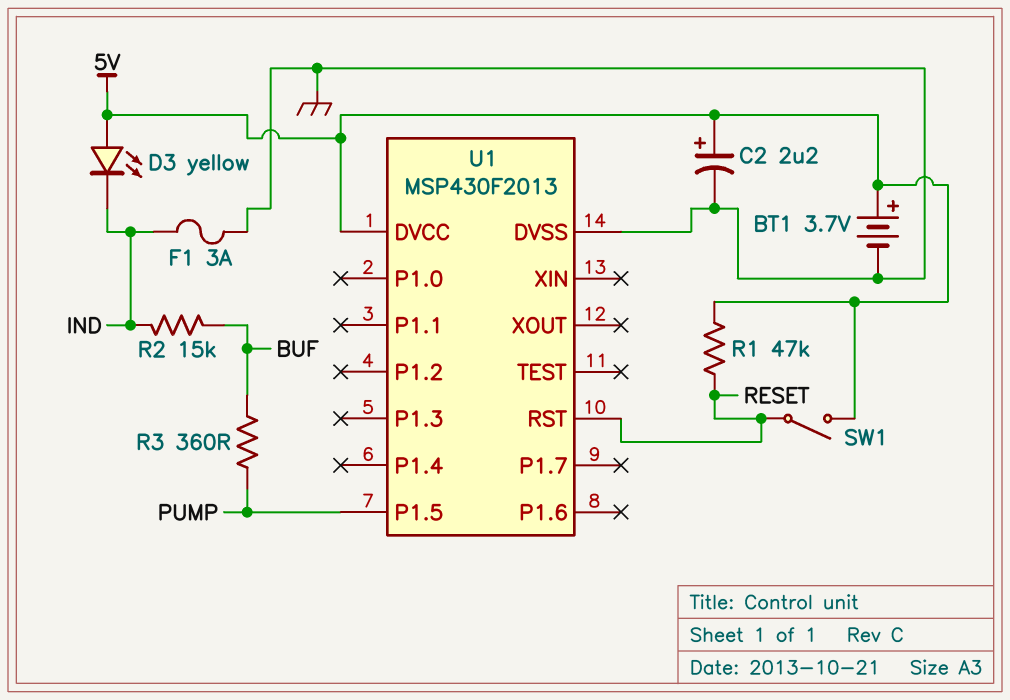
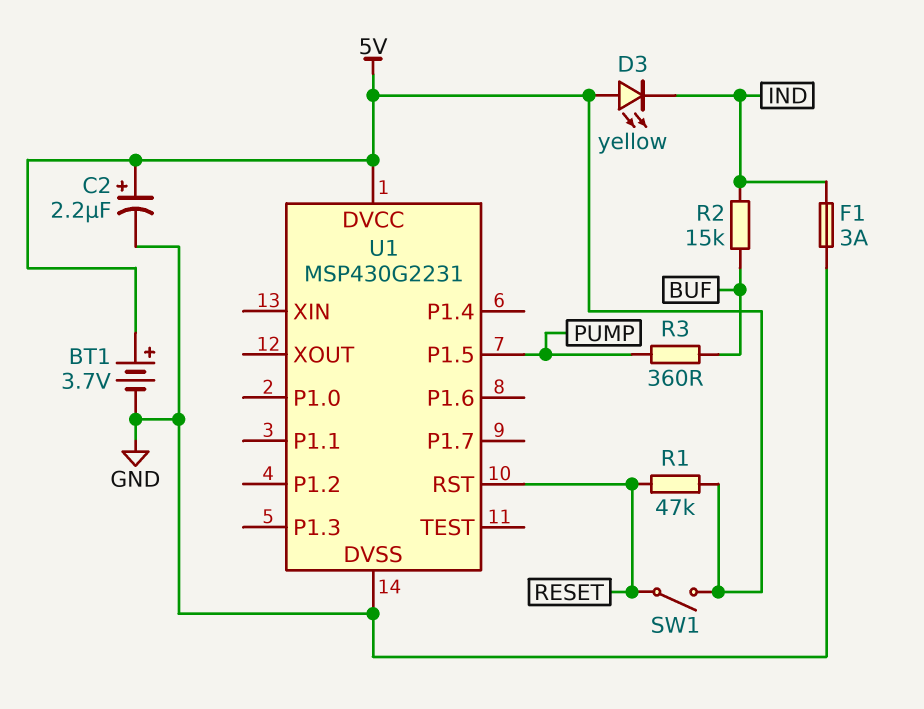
U1: MSP430F2013 -> MSP430G2231

